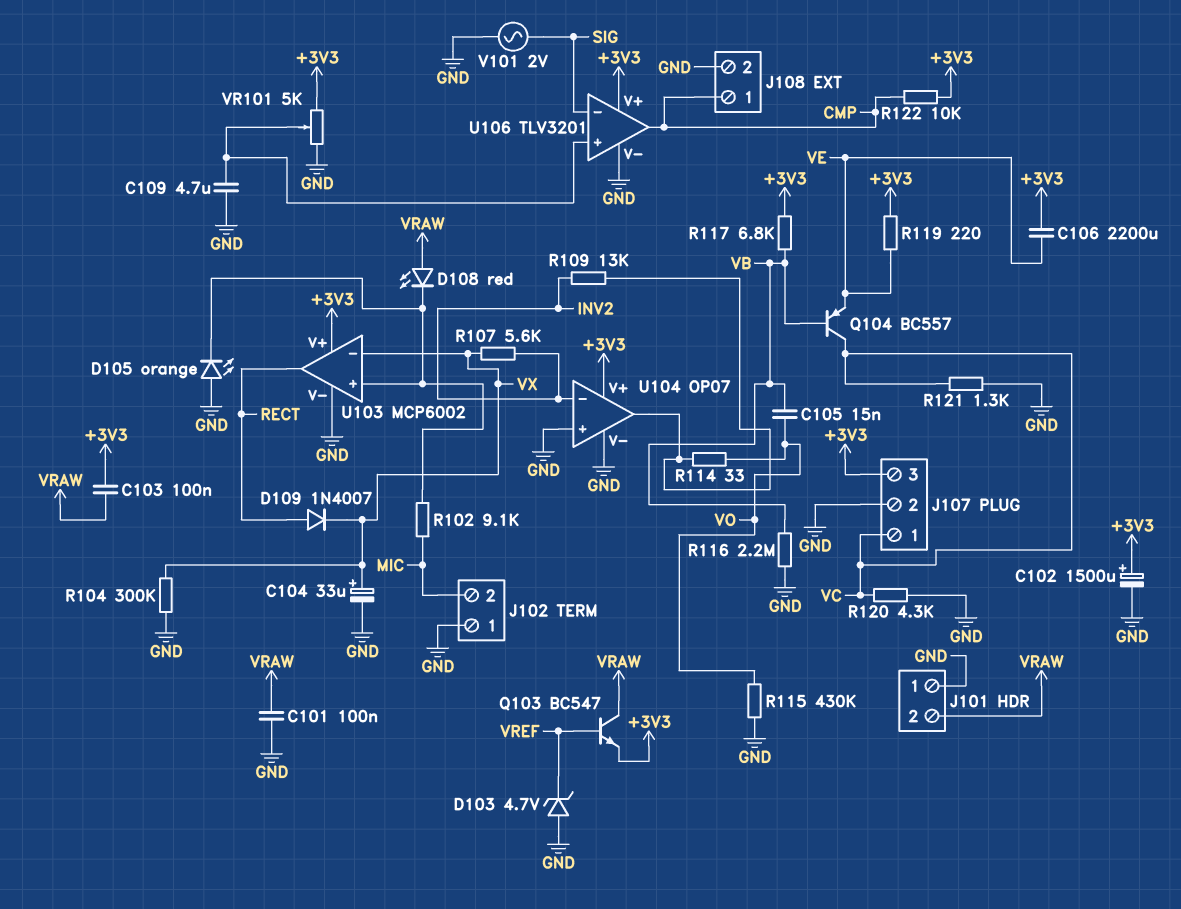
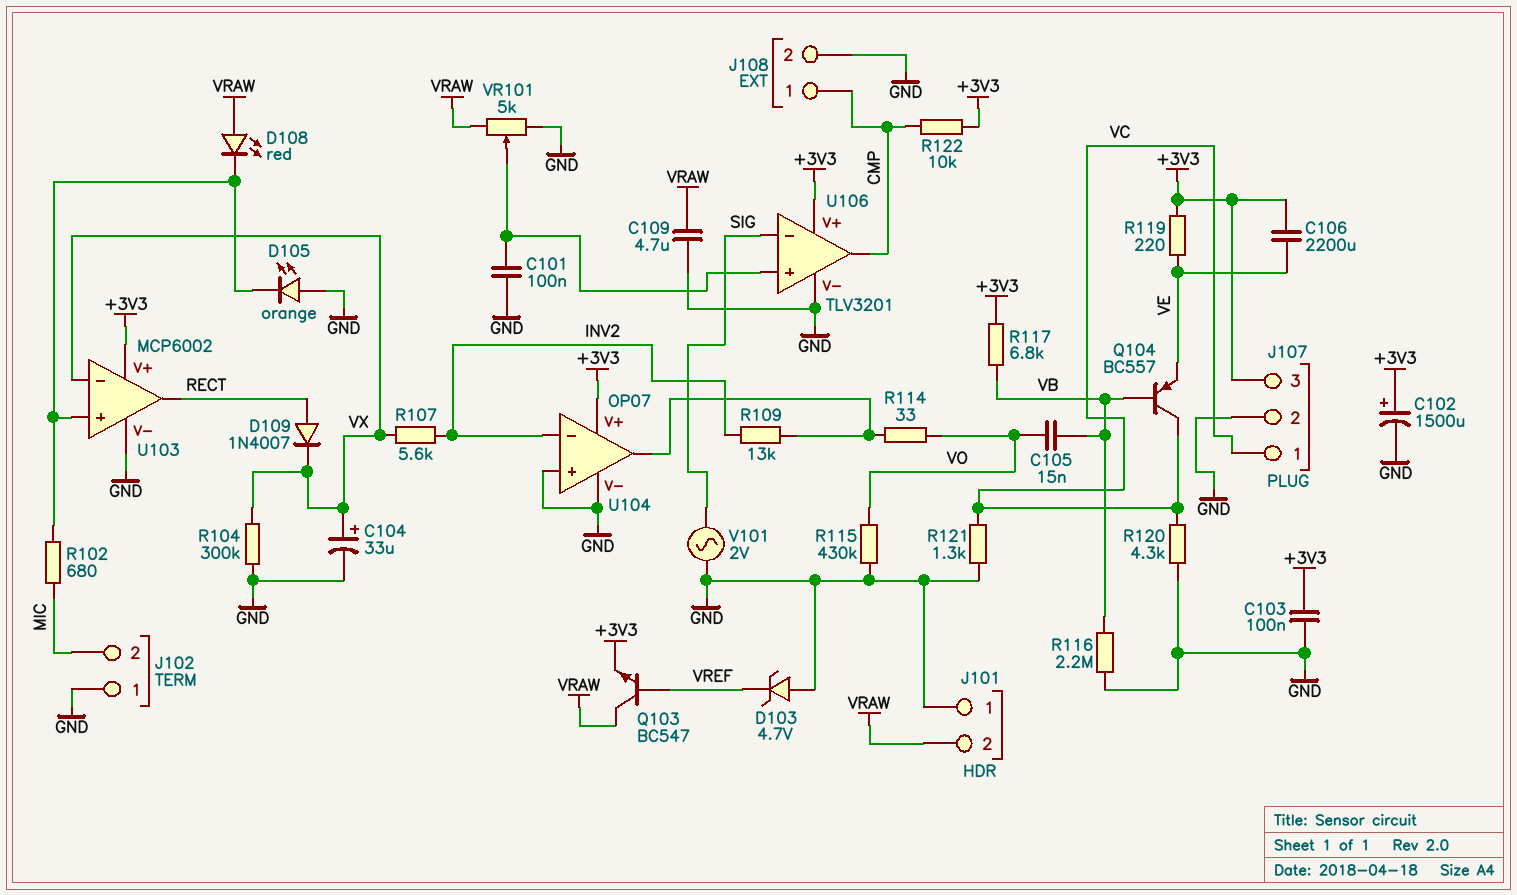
C101: 100nF (GND, VRAW) -> 100nF (GND, U106/in+)
C103: 100nF (+3V3, VRAW) -> 100nF (+3V3, GND)
C109: 4.7uF (GND, U106/in+) -> 4.7uF (GND, VRAW)
R102: 9.1k (MIC, U103/in+) -> 680 (MIC, U103/in+)
VR101: 5k (+3V3, GND, wiper U106/in+) -> 5k (GND, VRAW, wiper U106/in+)

